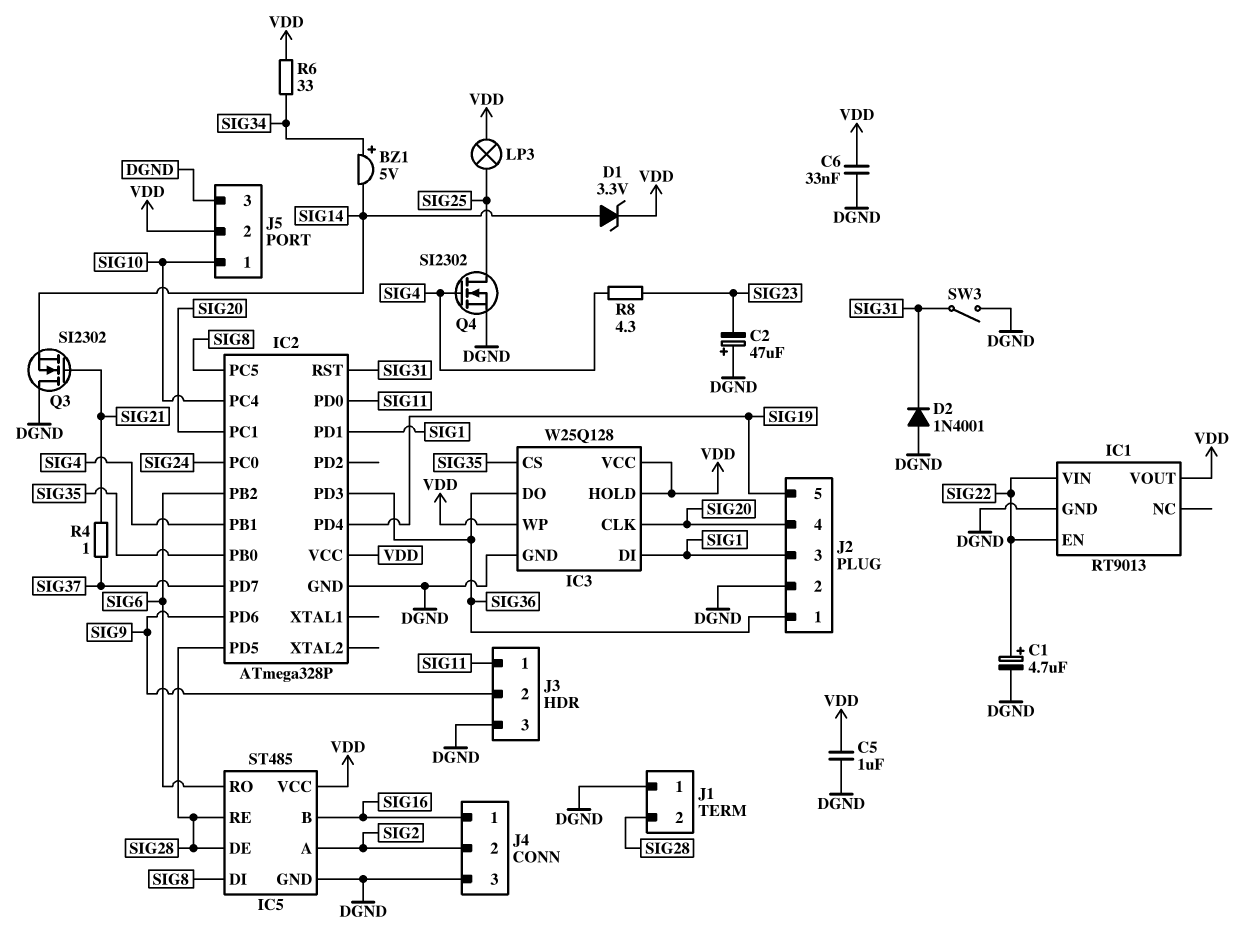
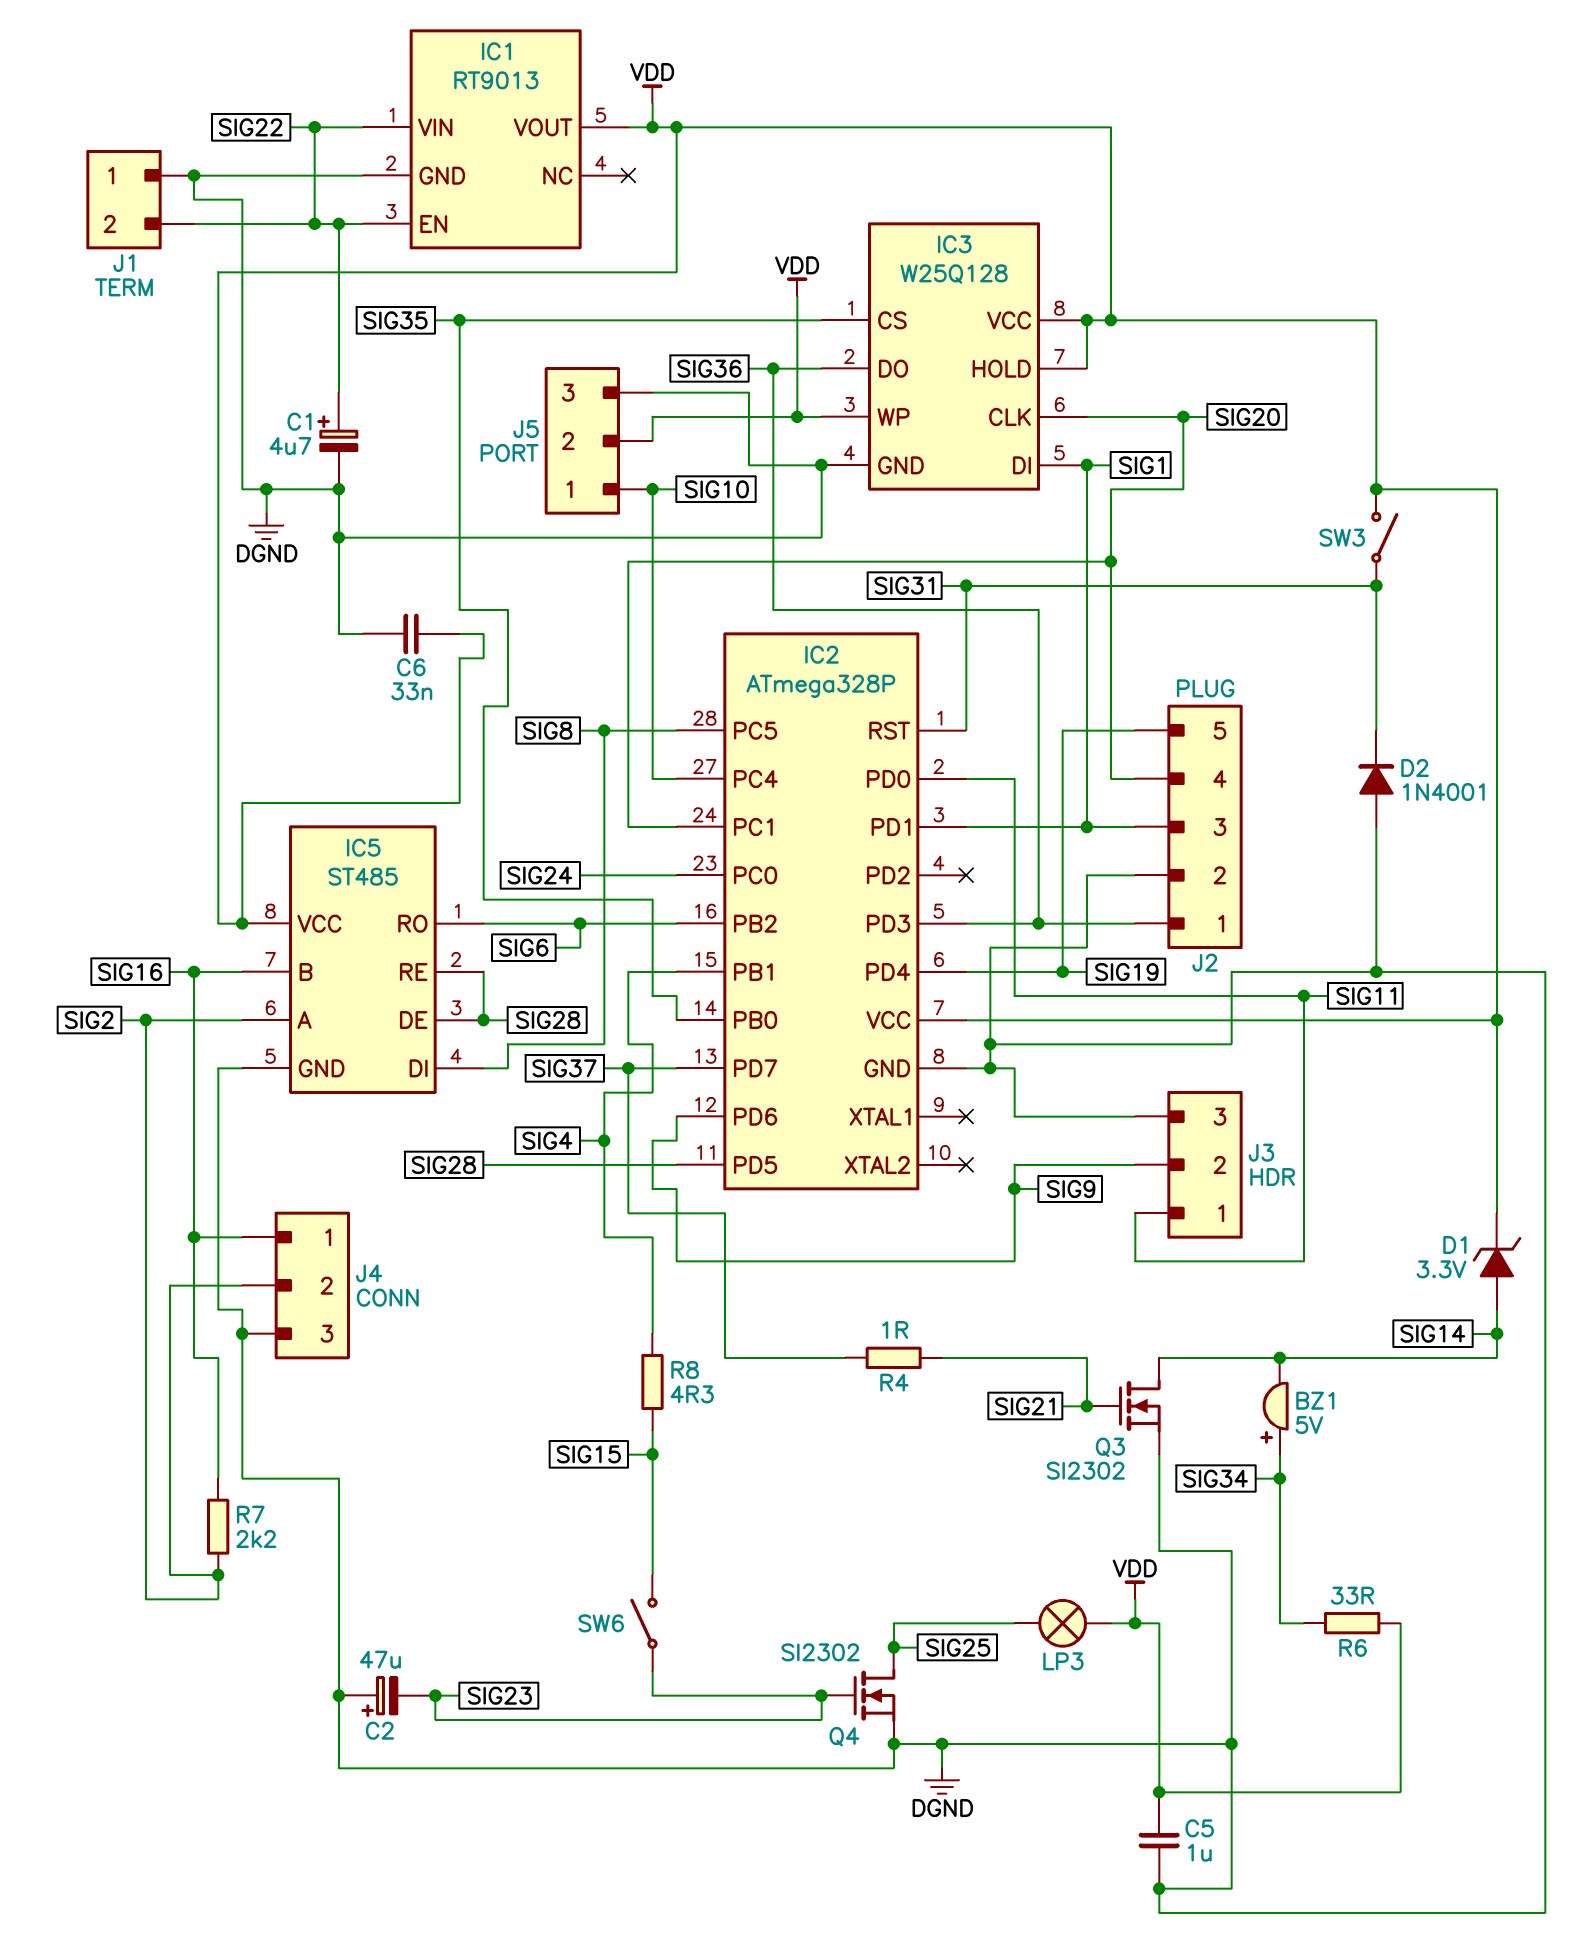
J1 pin 2: SIG28 -> SIG22
Q3: NMOS SI2302 (G SIG21, D DGND, S SIG14) -> NMOS SI2302 (G SIG21, D SIG14, S DGND)
Q4: NMOS SI2302 (G SIG4, D SIG25, S DGND) -> NMOS SI2302 (G SIG23, D SIG25, S DGND)
R7: none -> 2.2k (SIG2, SIG16)
R8: 4.3 (SIG4, SIG23) -> 4.3 (SIG4, SIG15)
SW3: switch (DGND, SIG31) -> switch (SIG31, VDD)
SW6: none -> switch (SIG15, SIG23)

